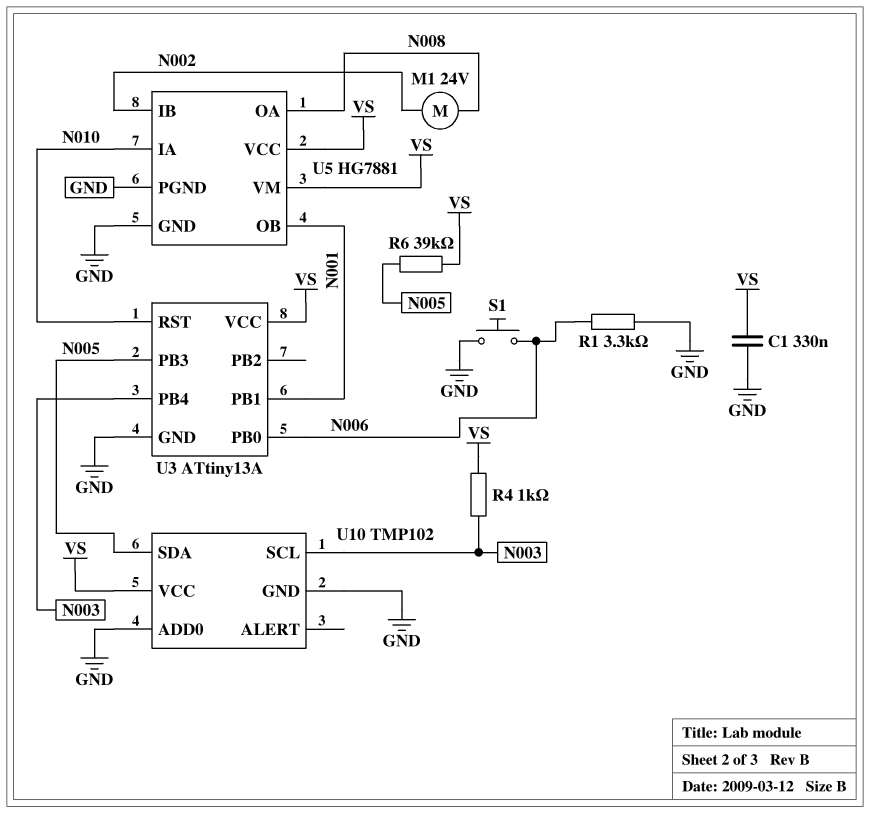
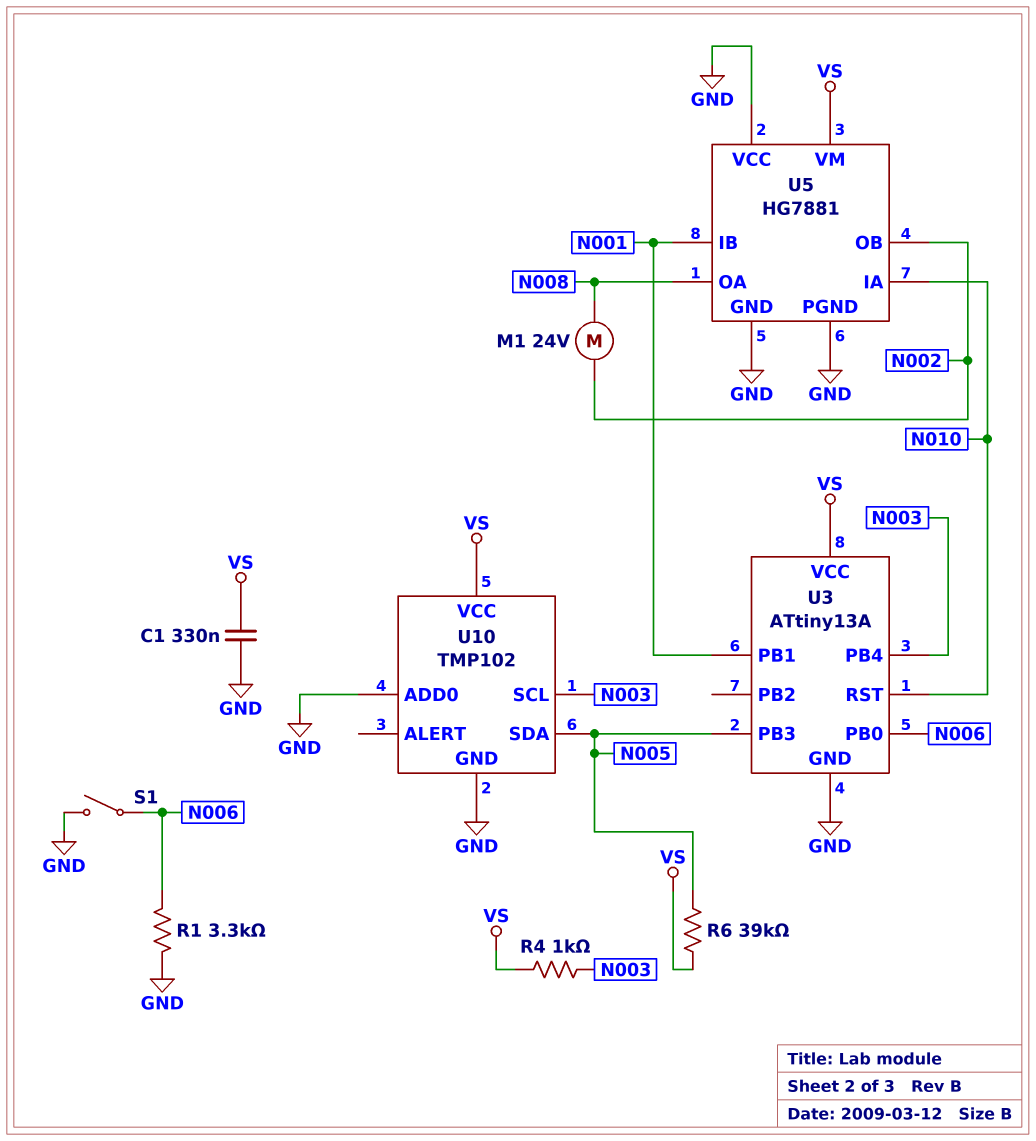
S1: button (GND, N006) -> switch (GND, N006)
U5 pin IB: N002 -> N001
U5 pin OB: N001 -> N002
U5 pin VCC: VS -> GND

